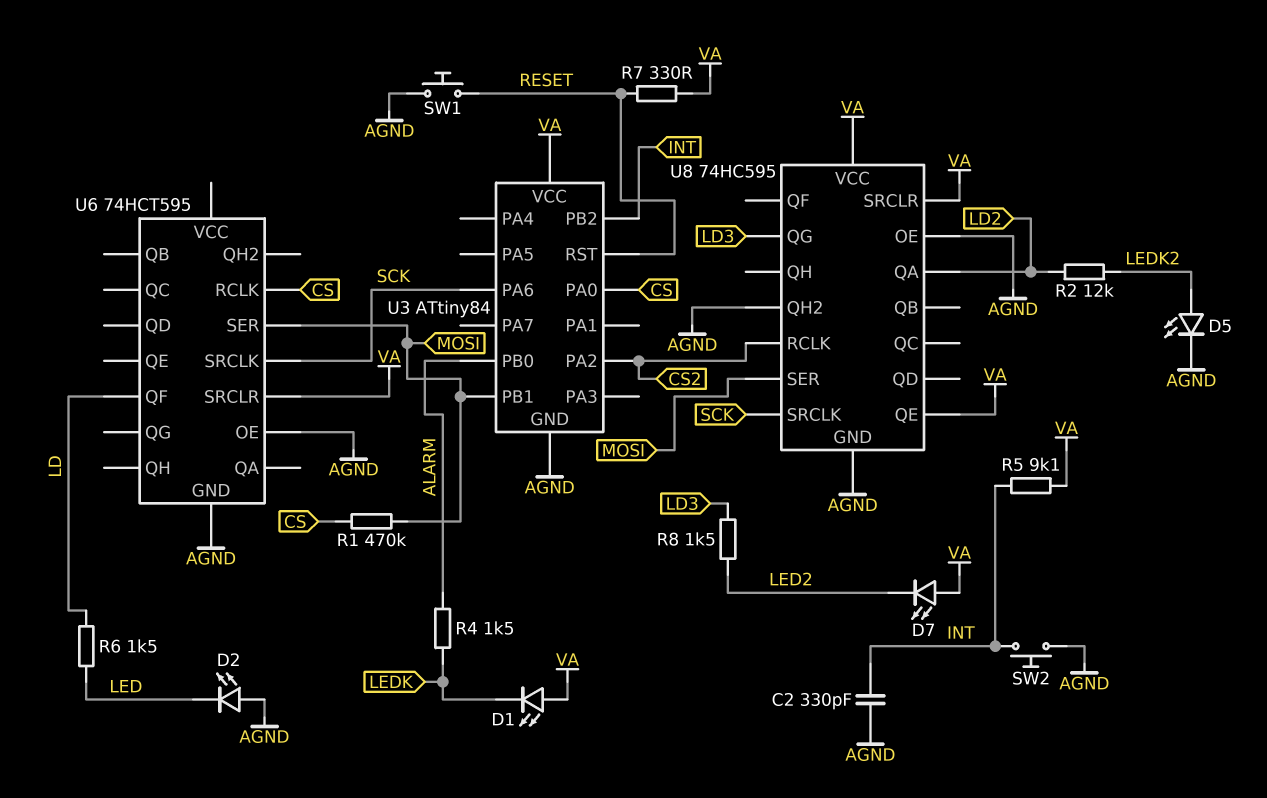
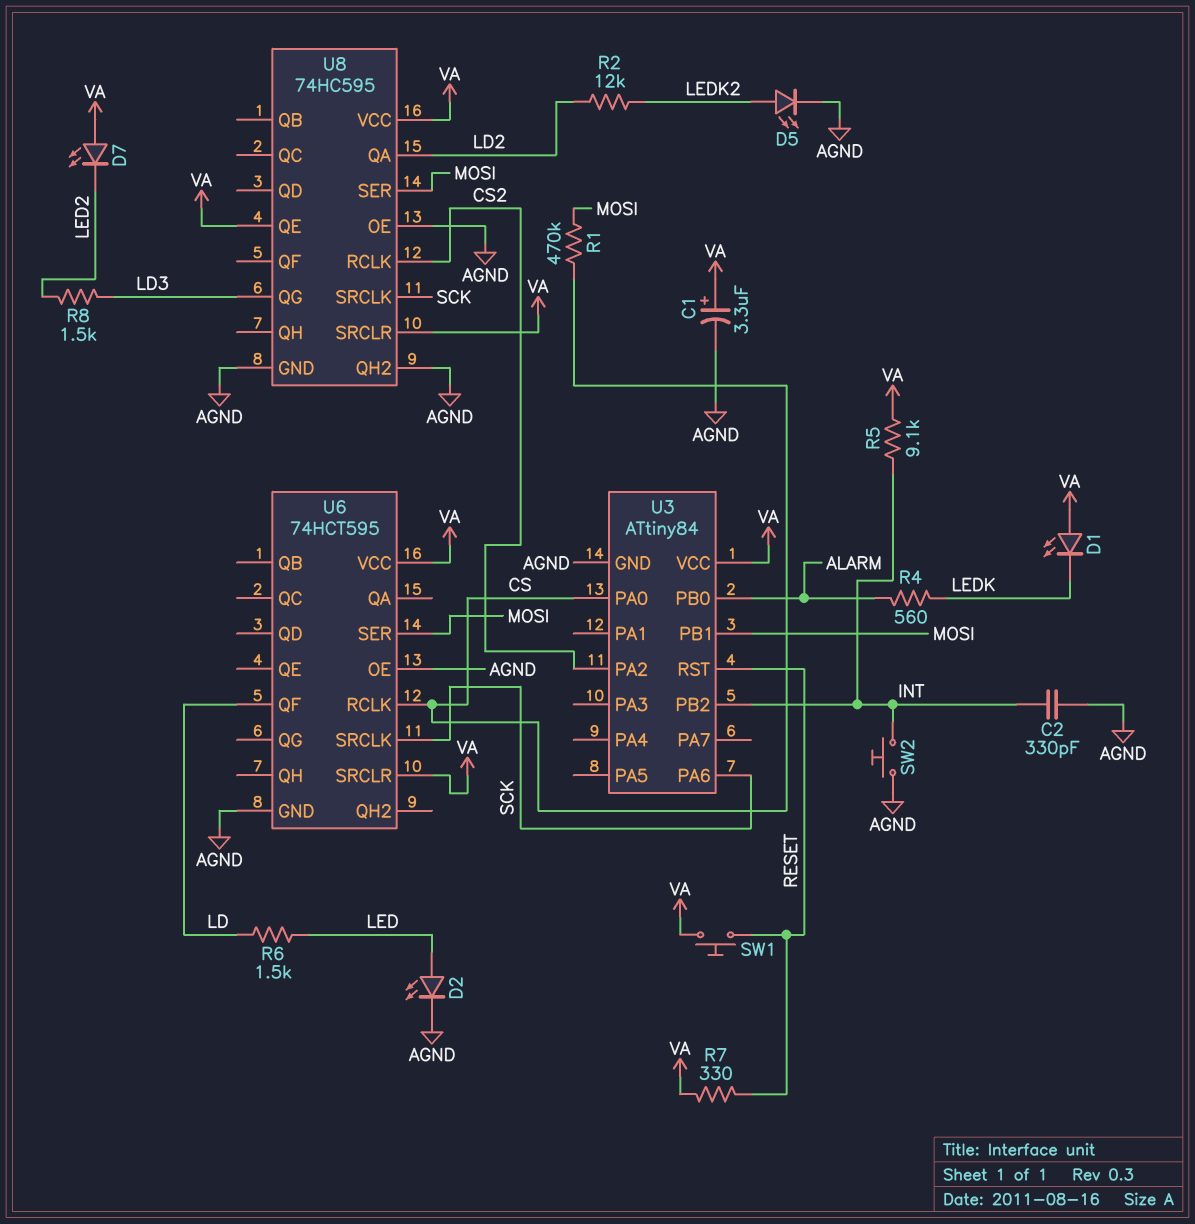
C1: none -> 3.3uF (plus VA, minus AGND)
D2: LED (A AGND, K LED) -> LED (A LED, K AGND)
R4: 1.5k (ALARM, LEDK) -> 560 (ALARM, LEDK)
SW1: button (AGND, RESET) -> button (RESET, VA)
U6 pin VCC: none -> VA

